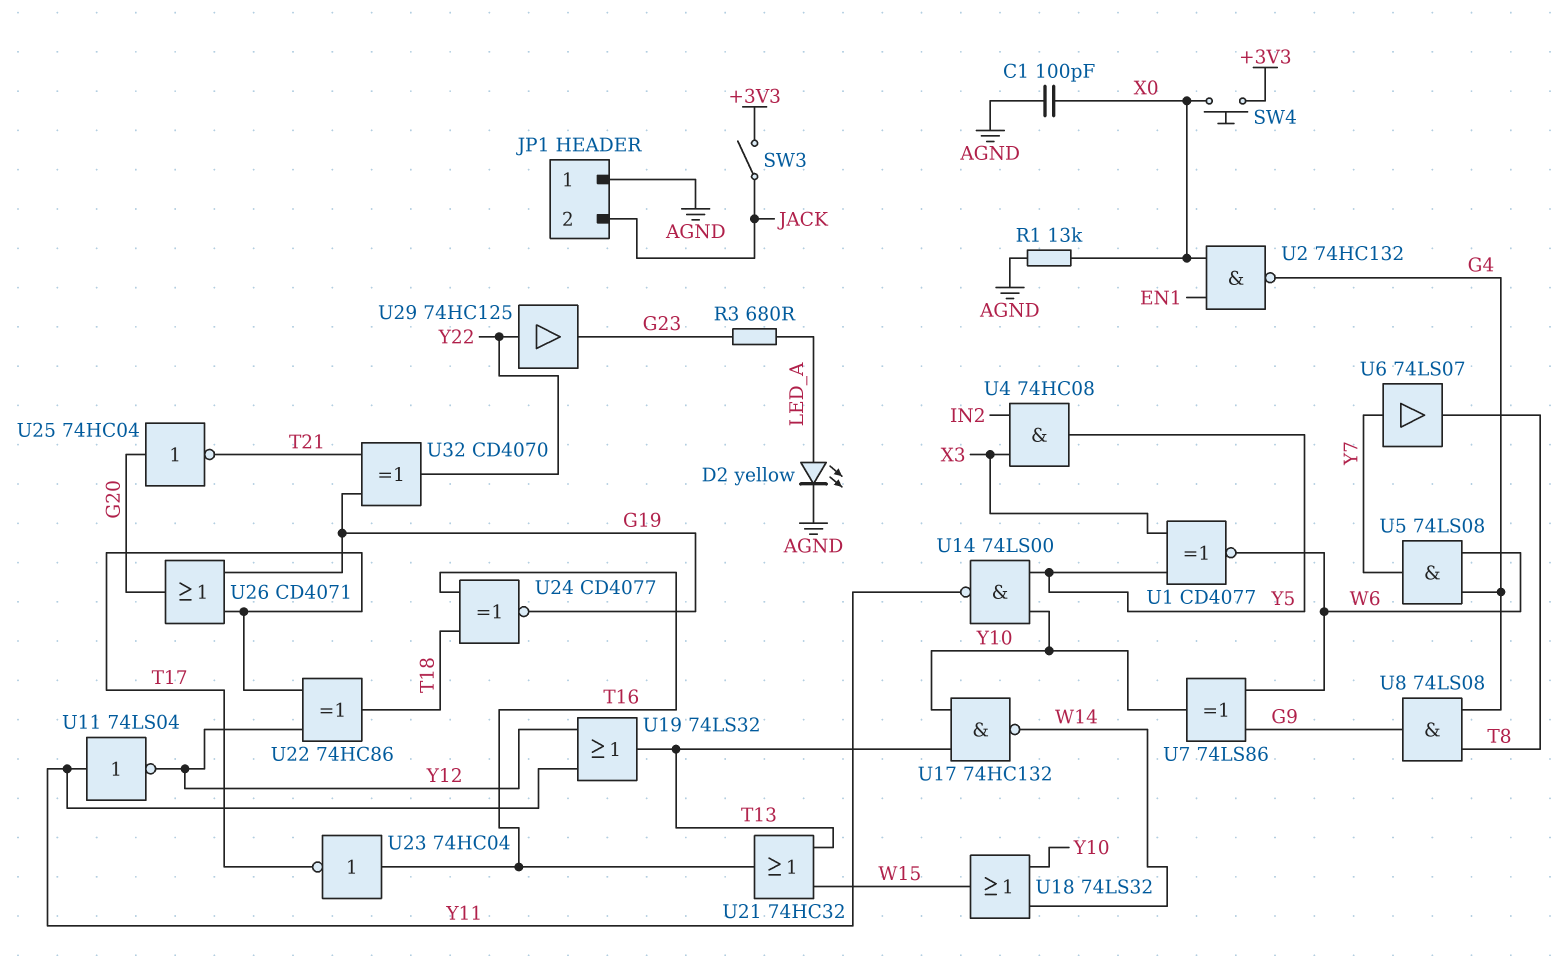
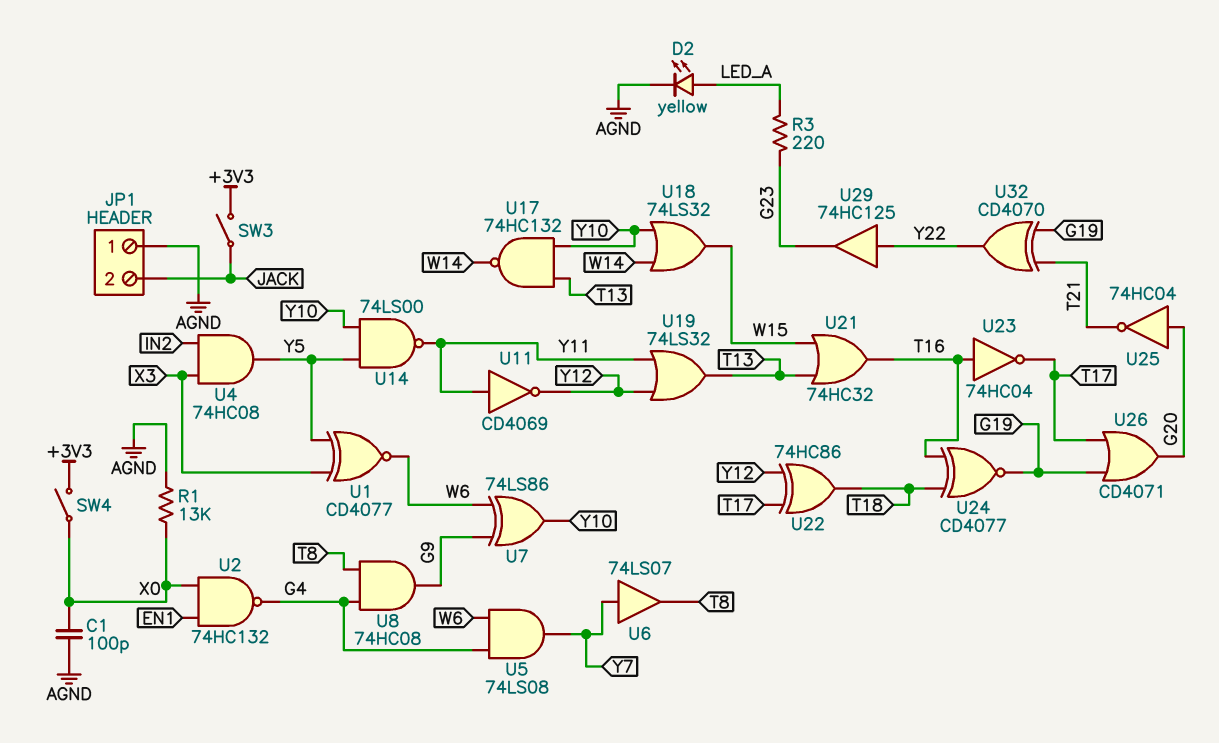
R3: 680 (G23, LED_A) -> 220 (G23, LED_A)
SW4: button (+3V3, X0) -> switch (+3V3, X0)
U8: AND 74LS08 (in G4, in T8, out G9) -> AND 74HC08 (in G4, in T8, out G9)
U11: NOT 74LS04 (in Y11, out Y12) -> NOT CD4069 (in Y11, out Y12)

